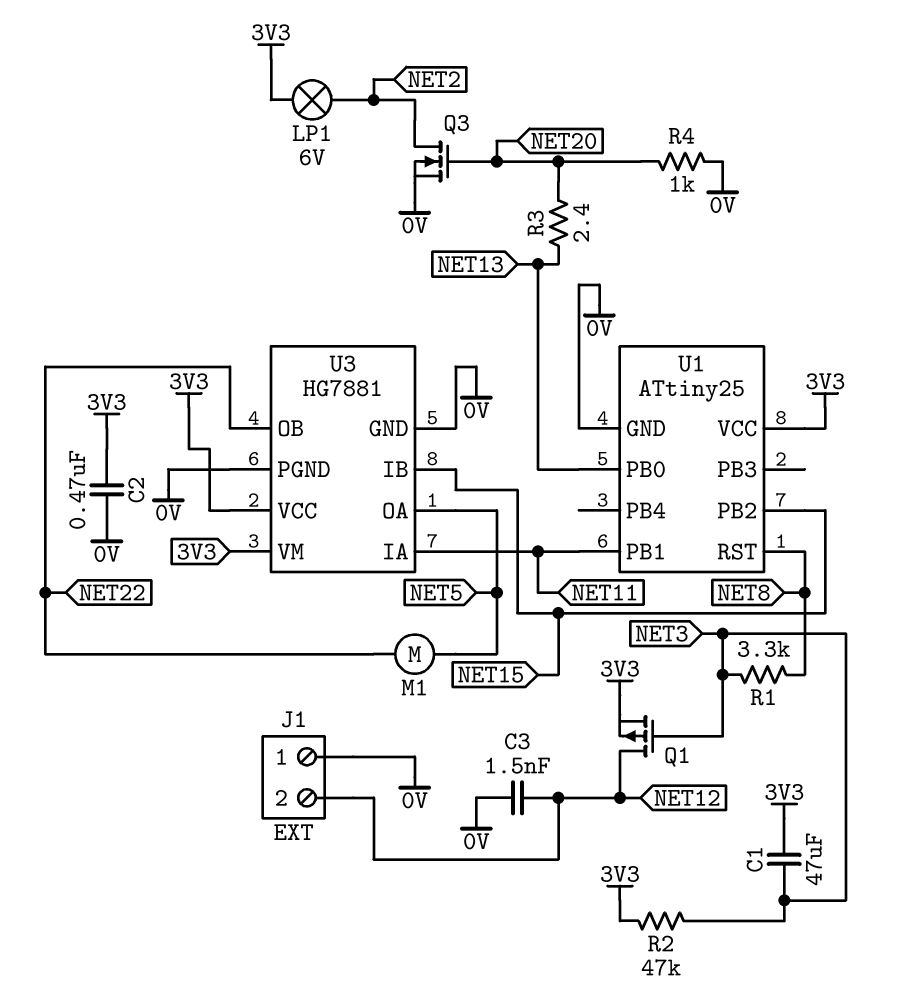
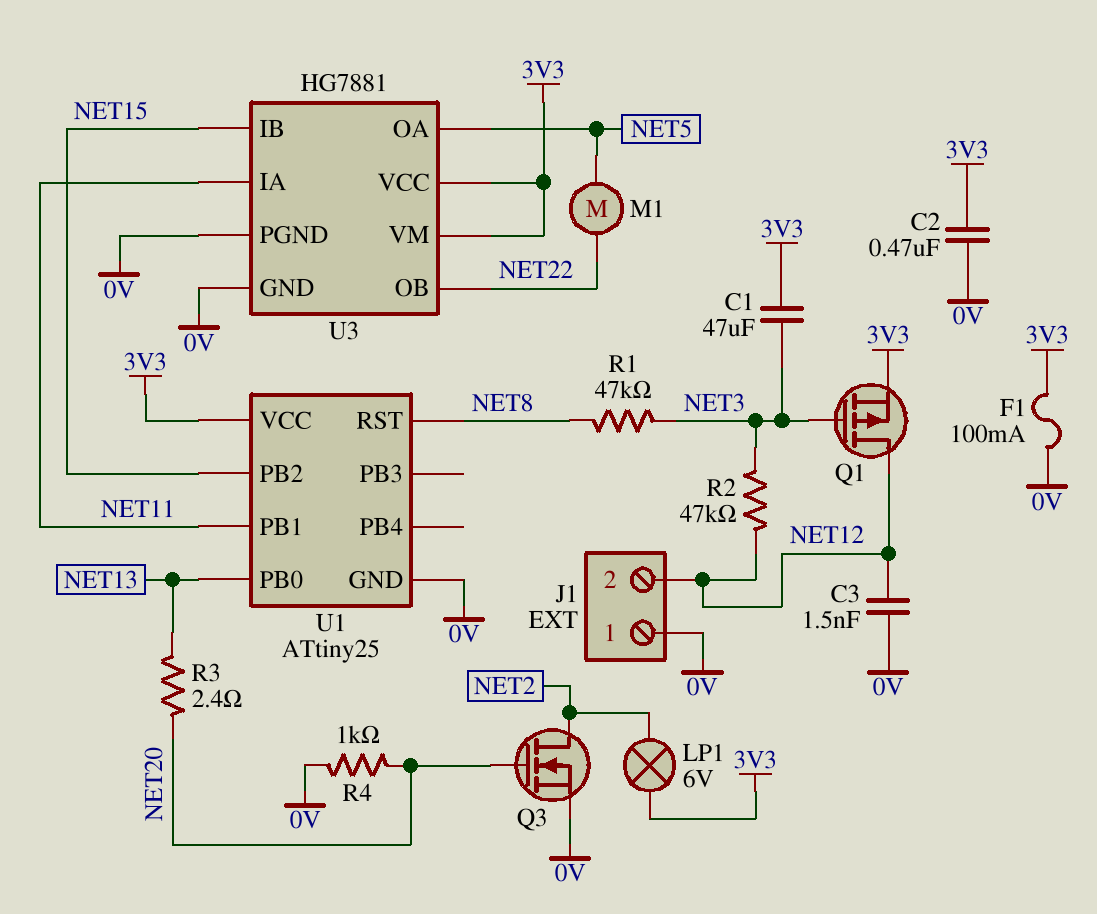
F1: none -> 100mA (0V, 3V3)
R1: 3.3k (NET3, NET8) -> 47k (NET3, NET8)
R2: 47k (3V3, NET3) -> 47k (NET3, NET12)

